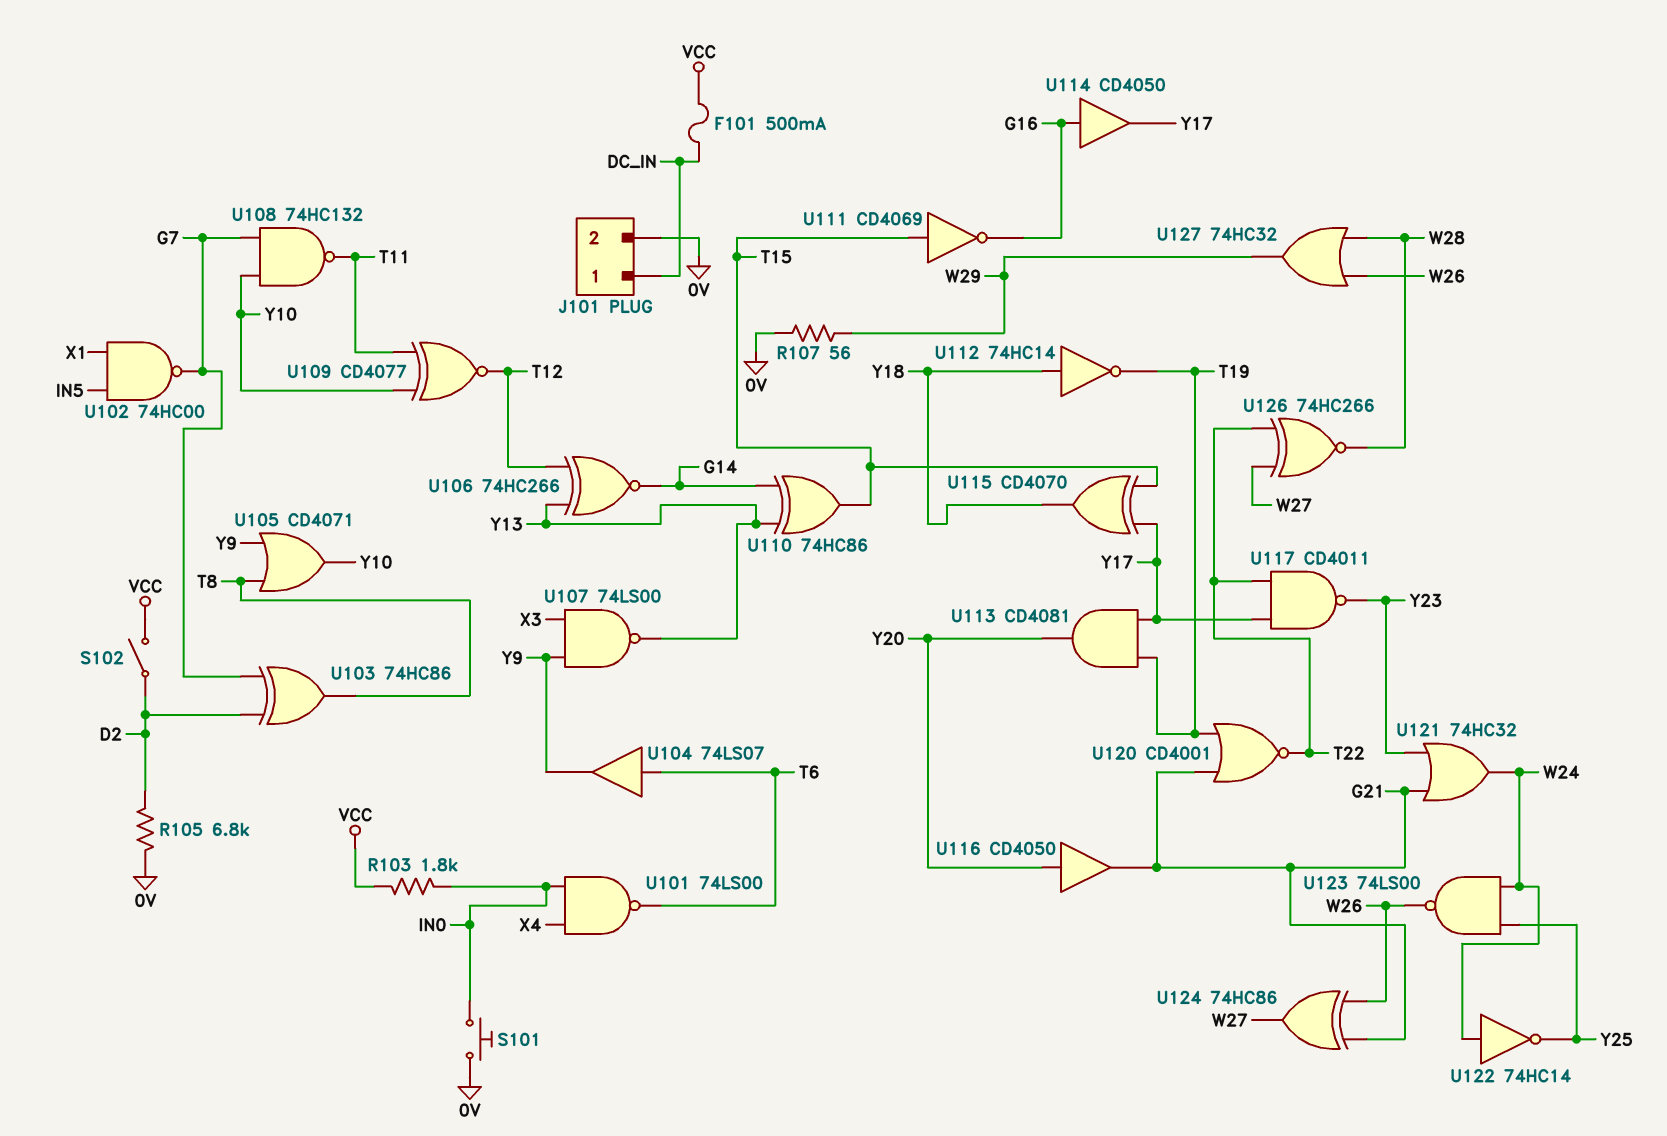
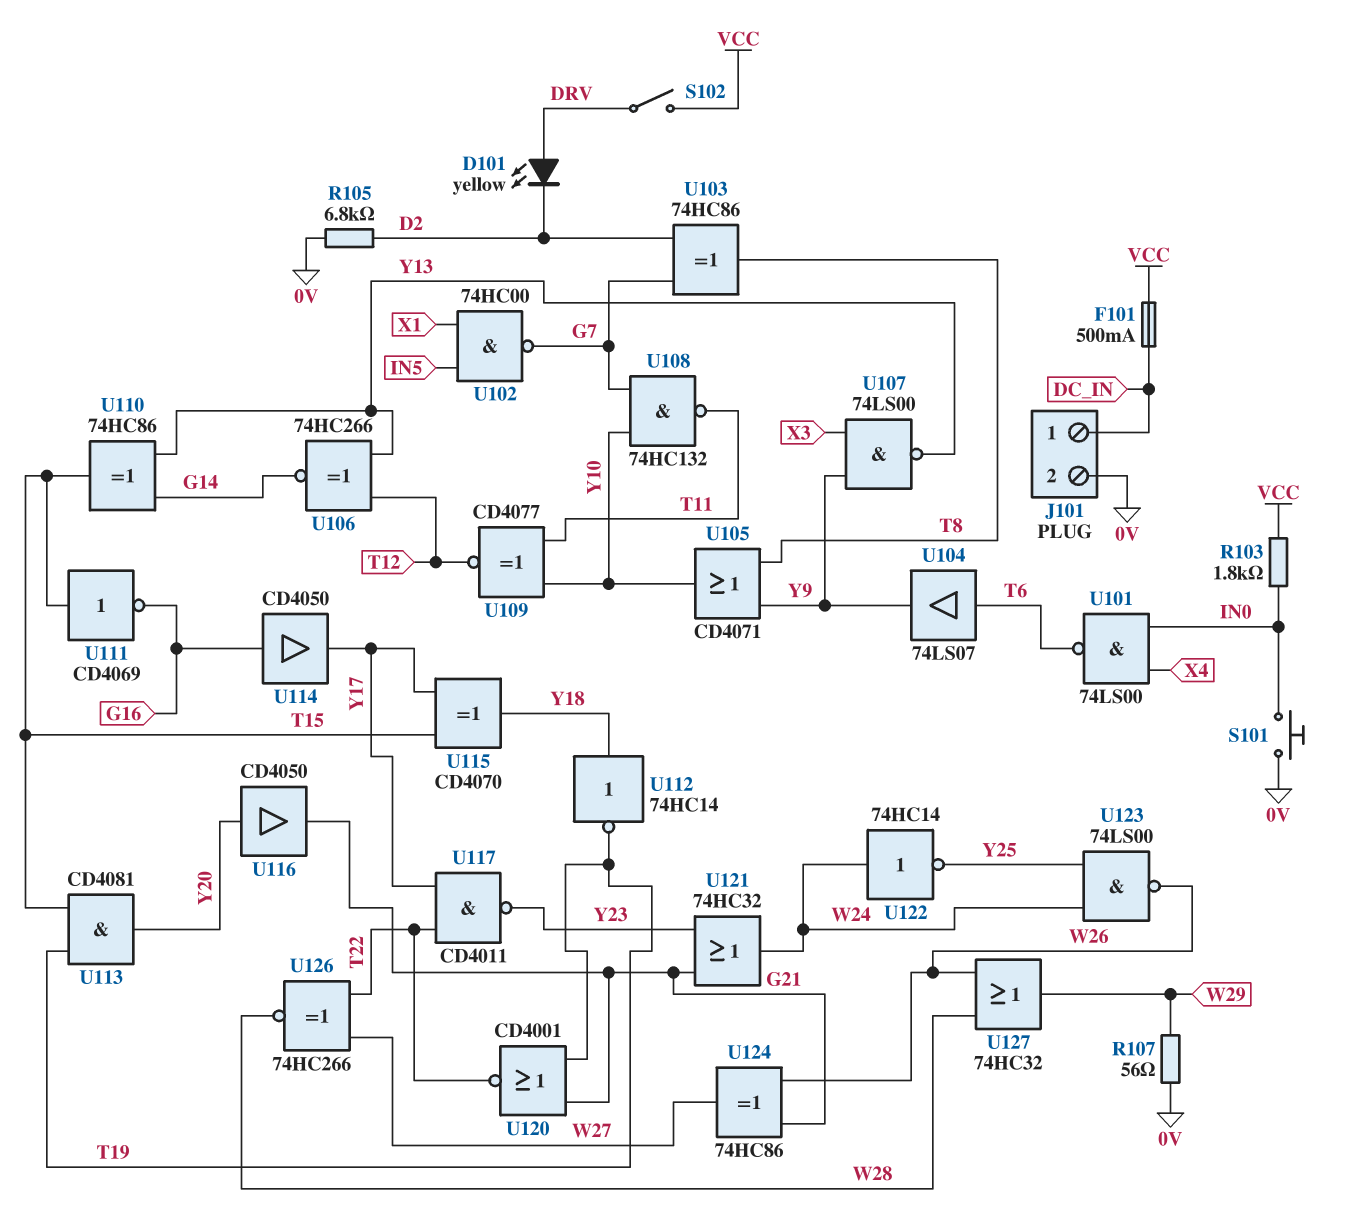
D101: none -> LED yellow (A DRV, K D2)
S102: switch (D2, VCC) -> switch (DRV, VCC)
U113: AND CD4081 (in T19, in Y17, out Y20) -> AND CD4081 (in T15, in T19, out Y20)

